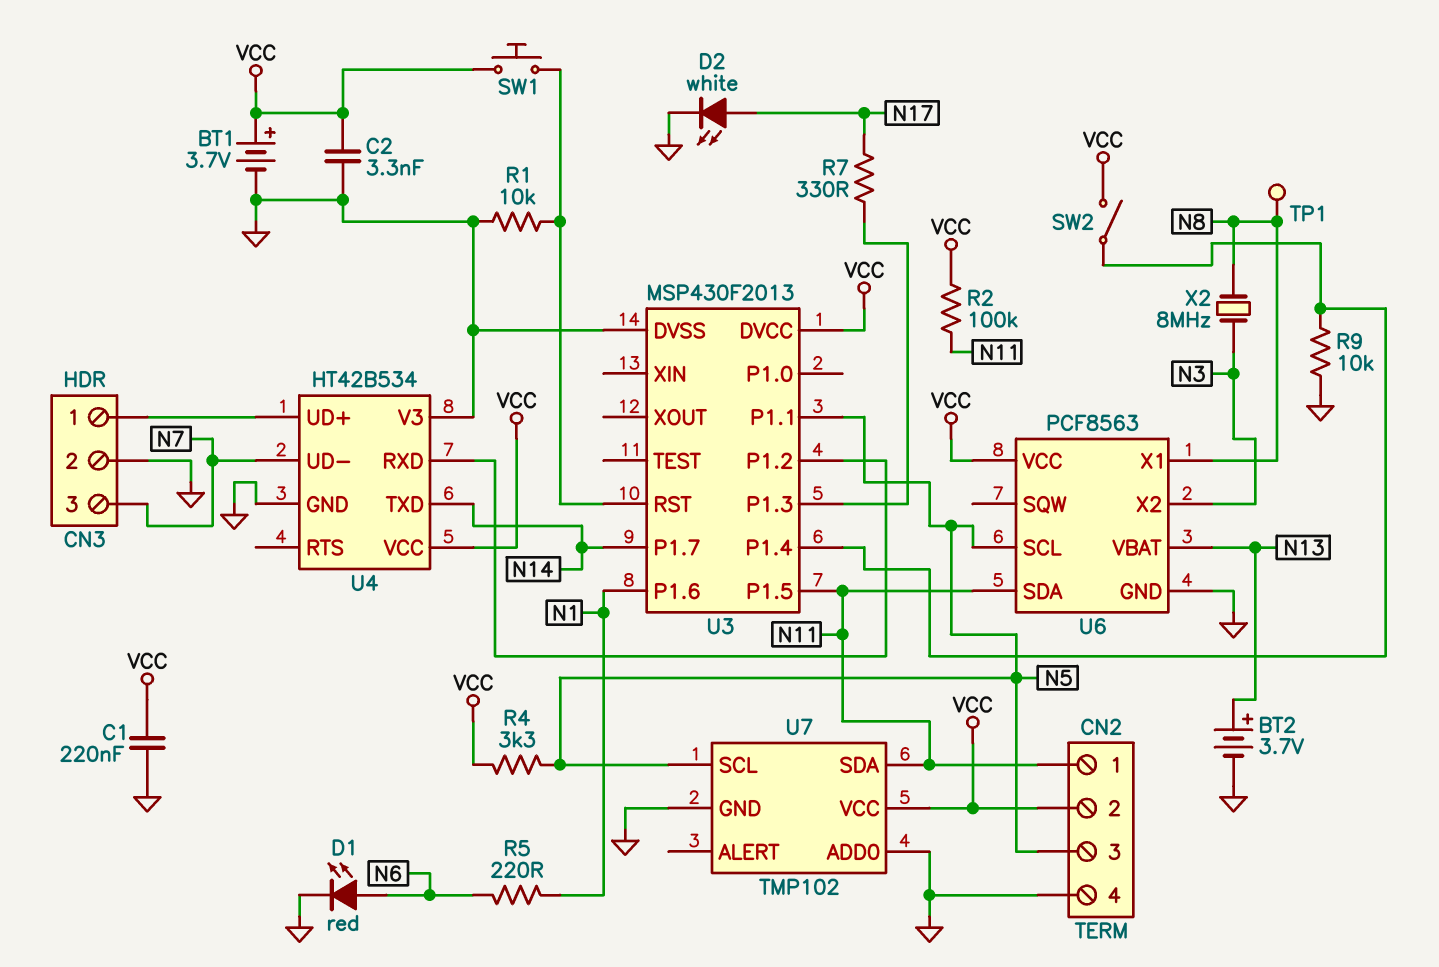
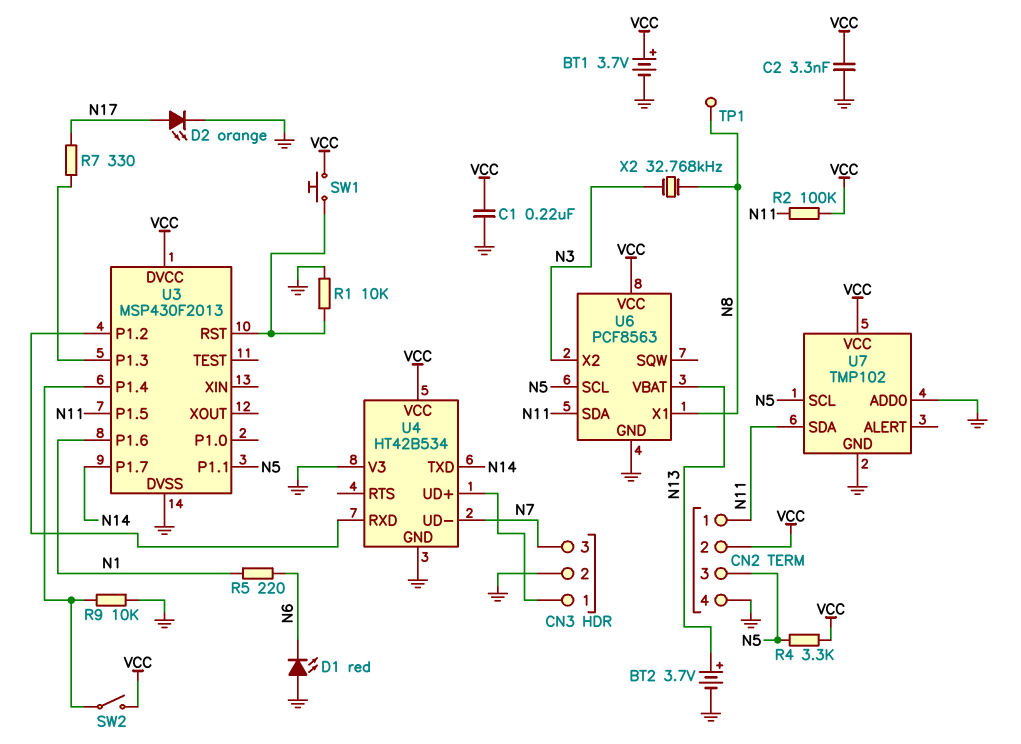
D1: LED red (A N6, K GND) -> LED red (A GND, K N6)
D2: LED white (A N17, K GND) -> LED orange (A N17, K GND)
X2: 8MHz (N3, N8) -> 32.768kHz (N3, N8)

